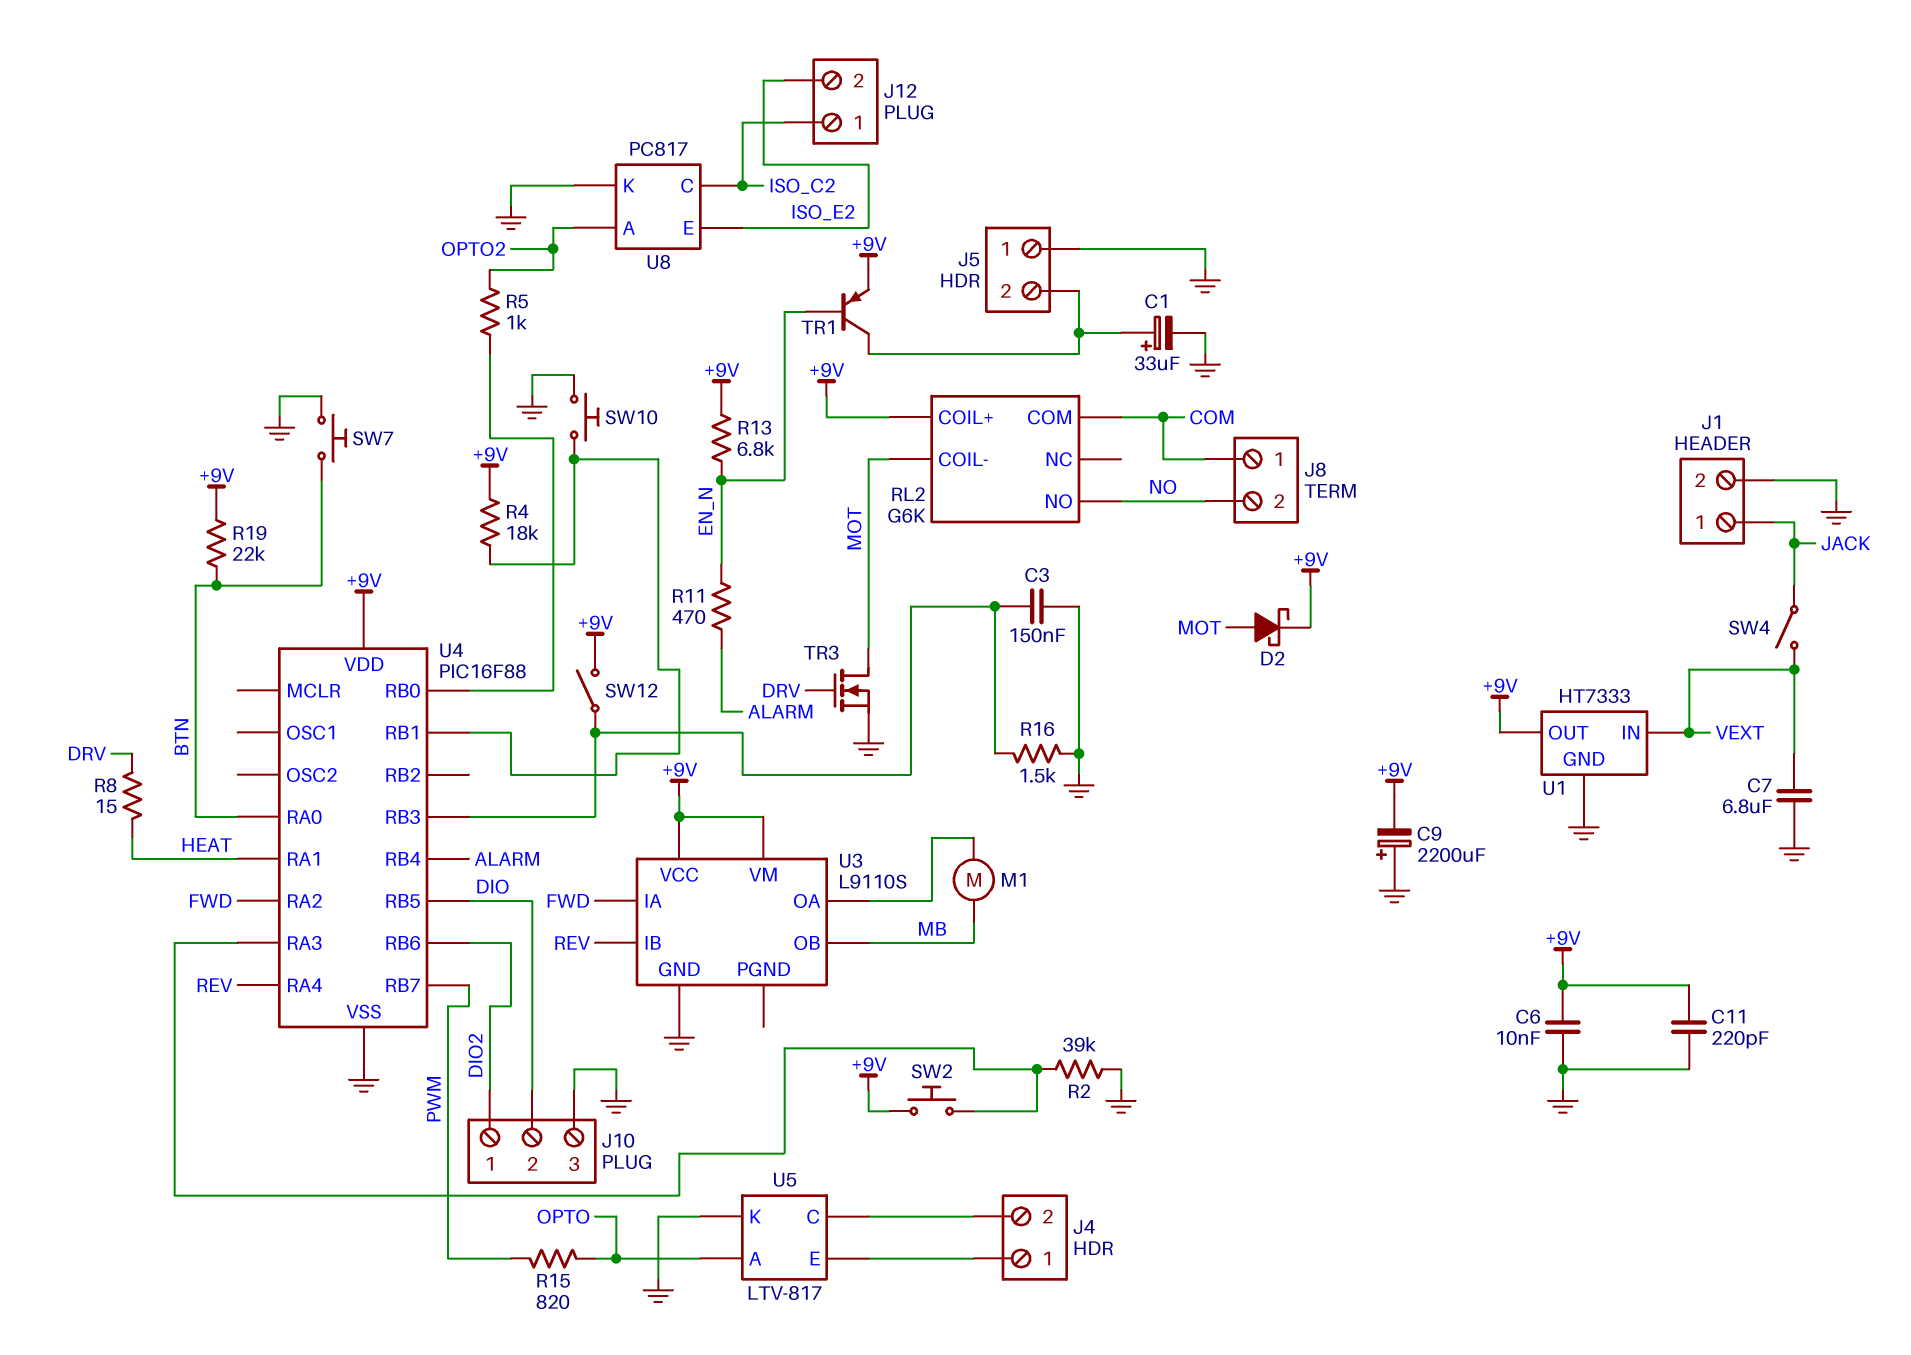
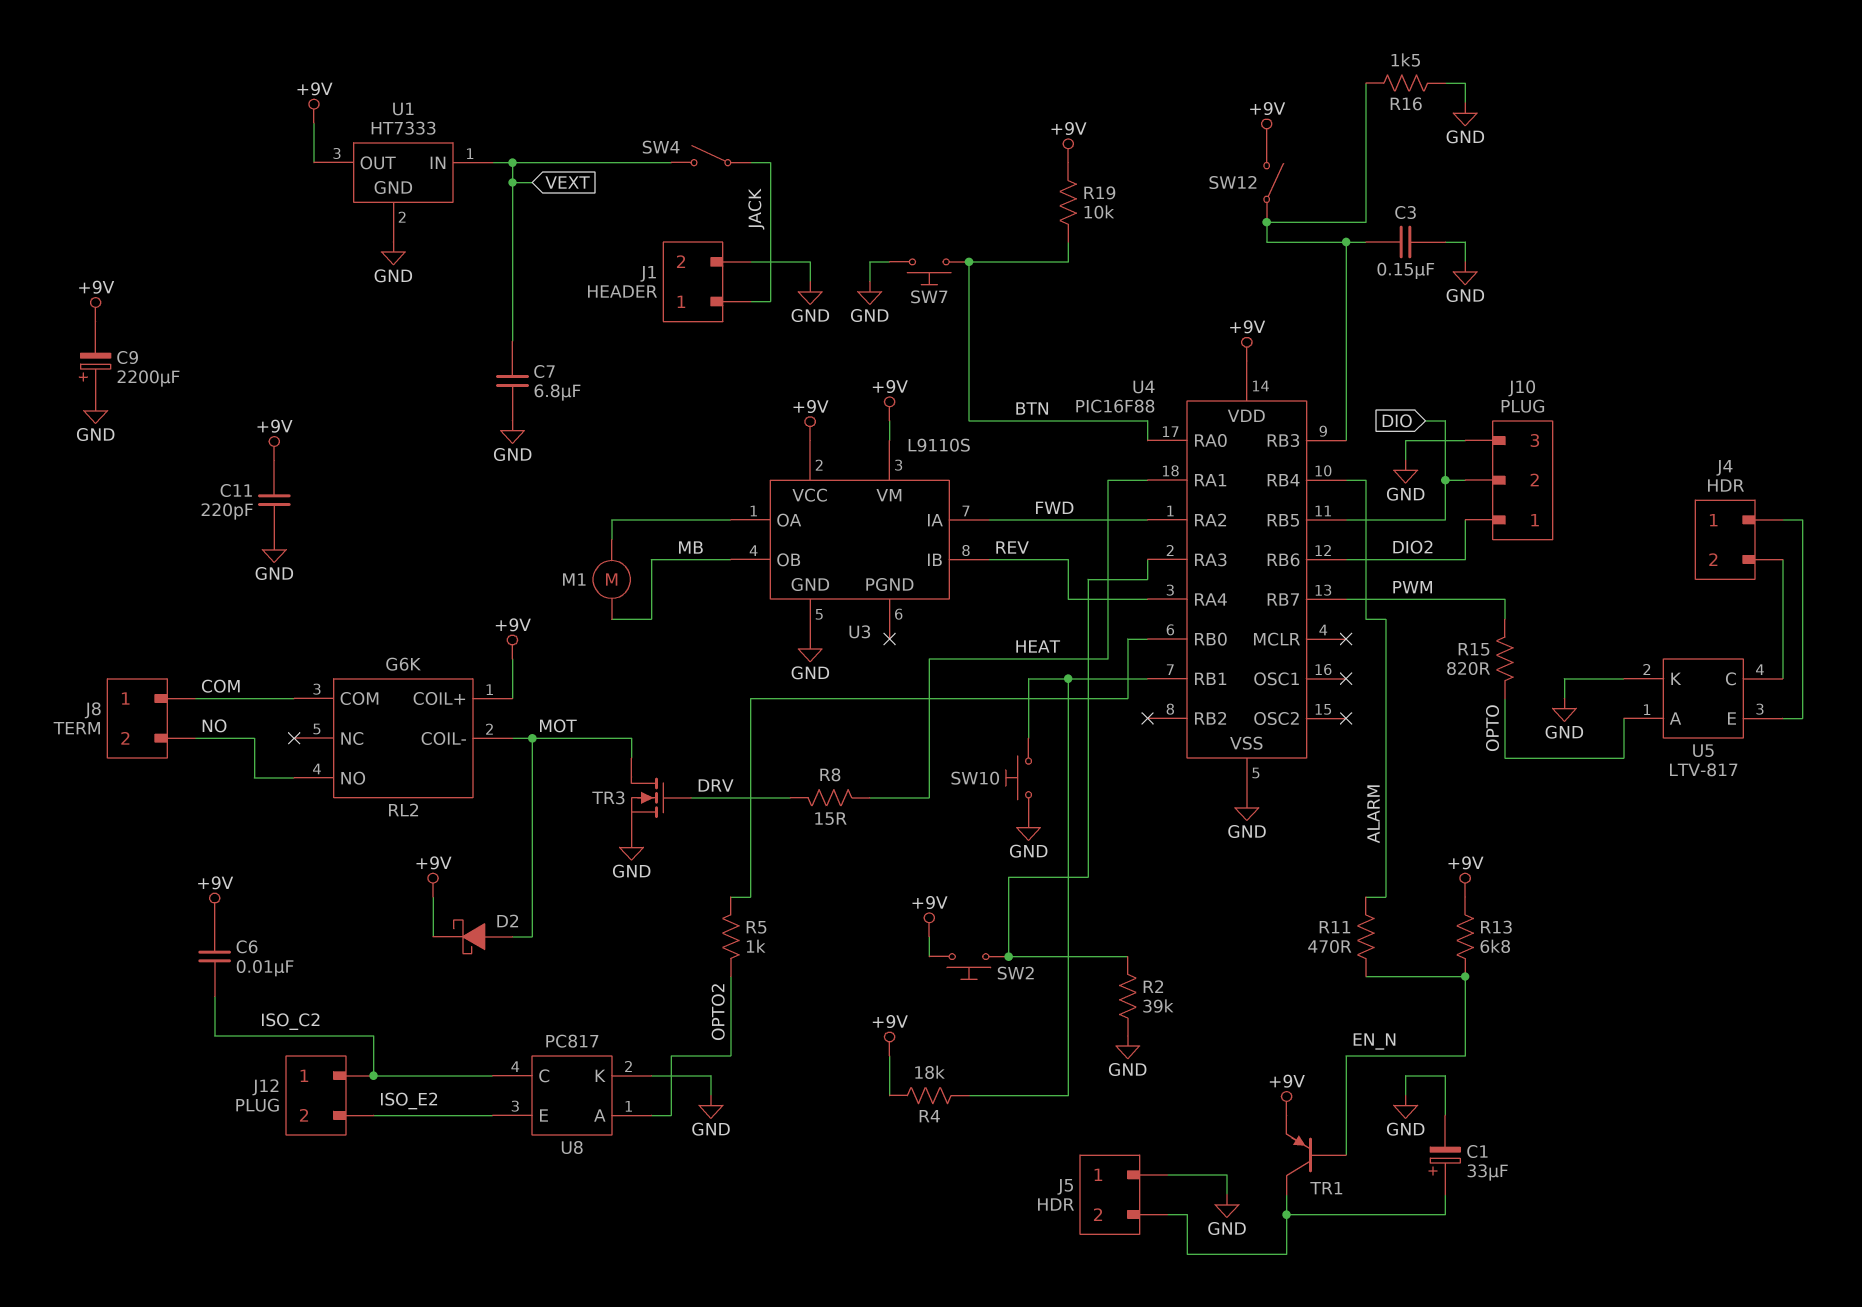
C6: 10nF (+9V, GND) -> 10nF (+9V, ISO_C2)
R19: 22k (+9V, BTN) -> 10k (+9V, BTN)

